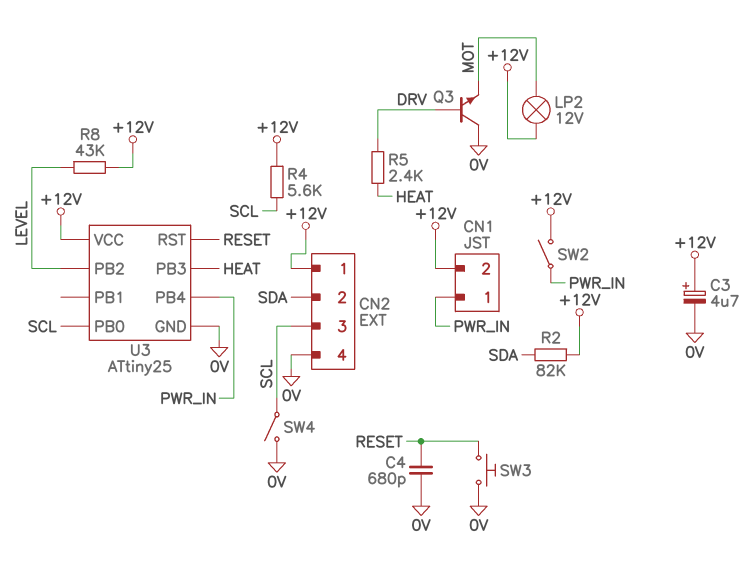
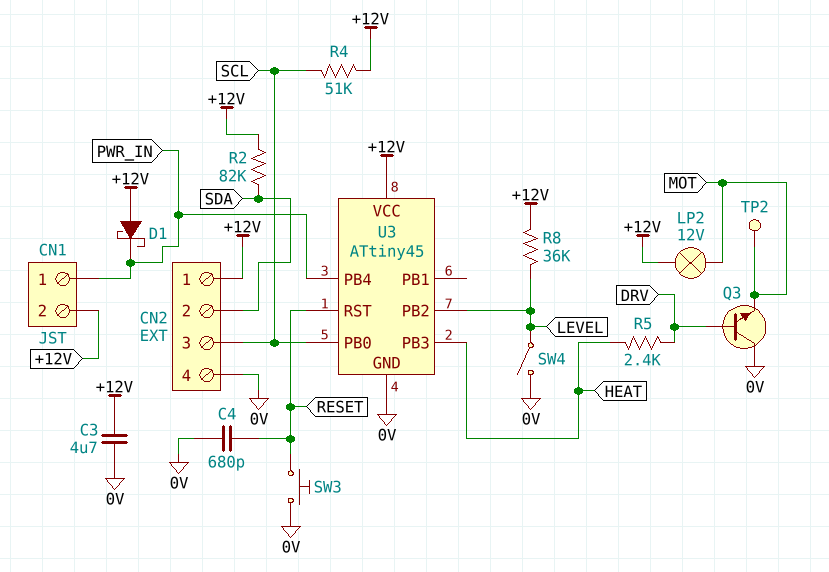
C3: 4.7uF (plus +12V, minus 0V) -> 4.7uF (+12V, 0V)
D1: none -> schottky (A +12V, K PWR_IN)
R4: 5.6k (+12V, SCL) -> 51k (+12V, SCL)
R8: 43k (+12V, LEVEL) -> 36k (+12V, LEVEL)
SW2: switch (+12V, PWR_IN) -> none
SW4: switch (0V, SCL) -> switch (0V, LEVEL)
TP2: none -> test point (MOT)
U3: ATtiny25 -> ATtiny45

